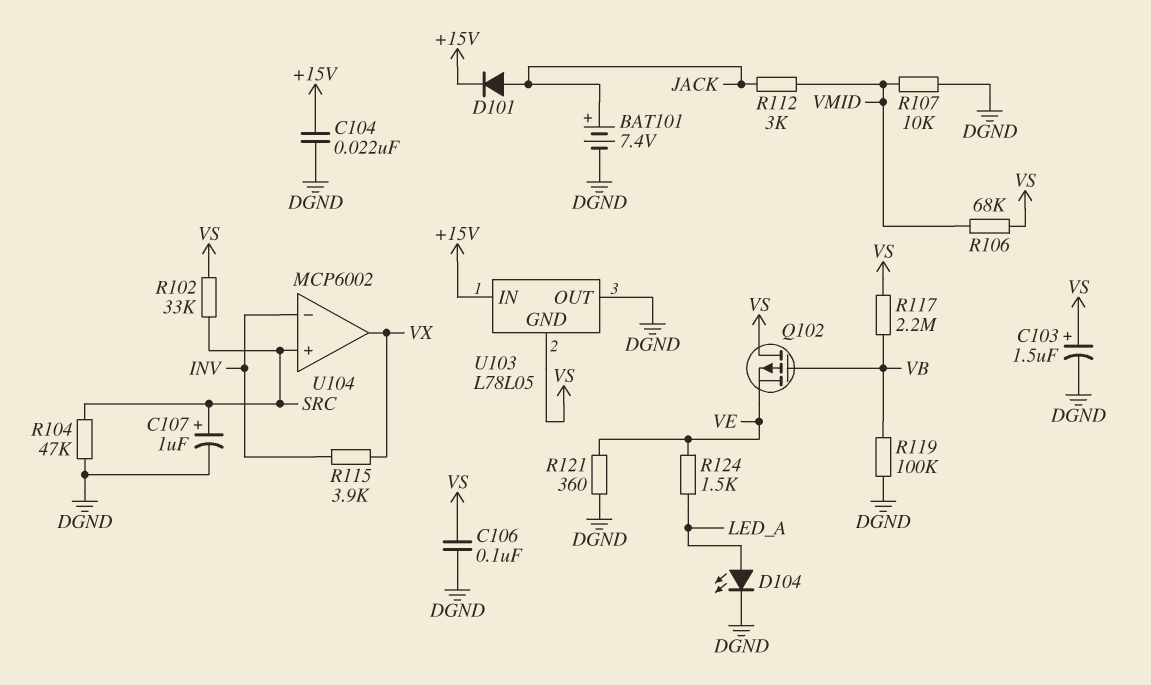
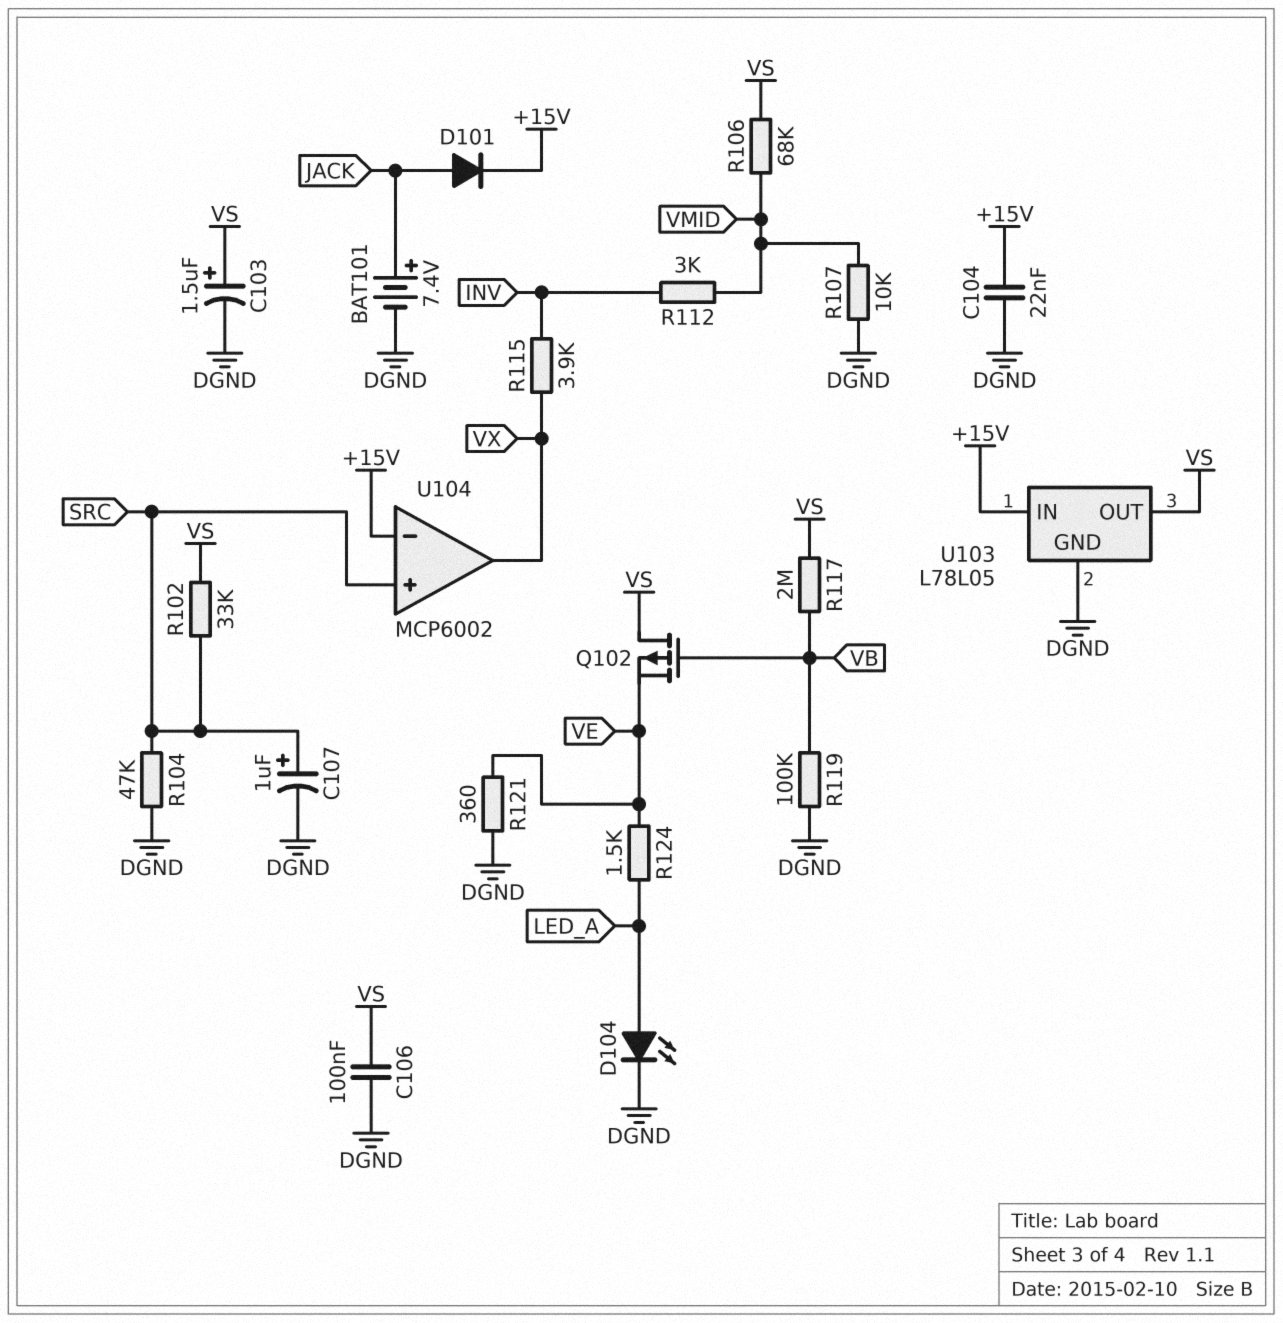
R112: 3k (JACK, VMID) -> 3k (INV, VMID)
R117: 2.2M (VB, VS) -> 2M (VB, VS)
U103 pin GND: VS -> DGND
U103 pin OUT: DGND -> VS
U104 pin in-: INV -> +15V

